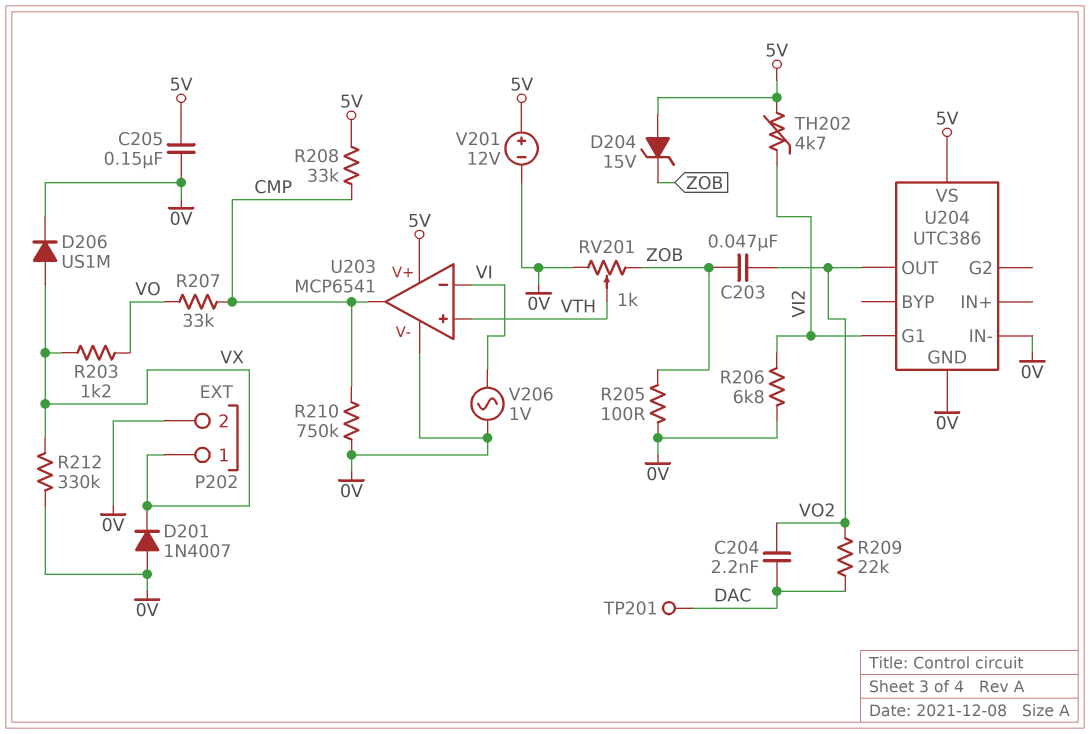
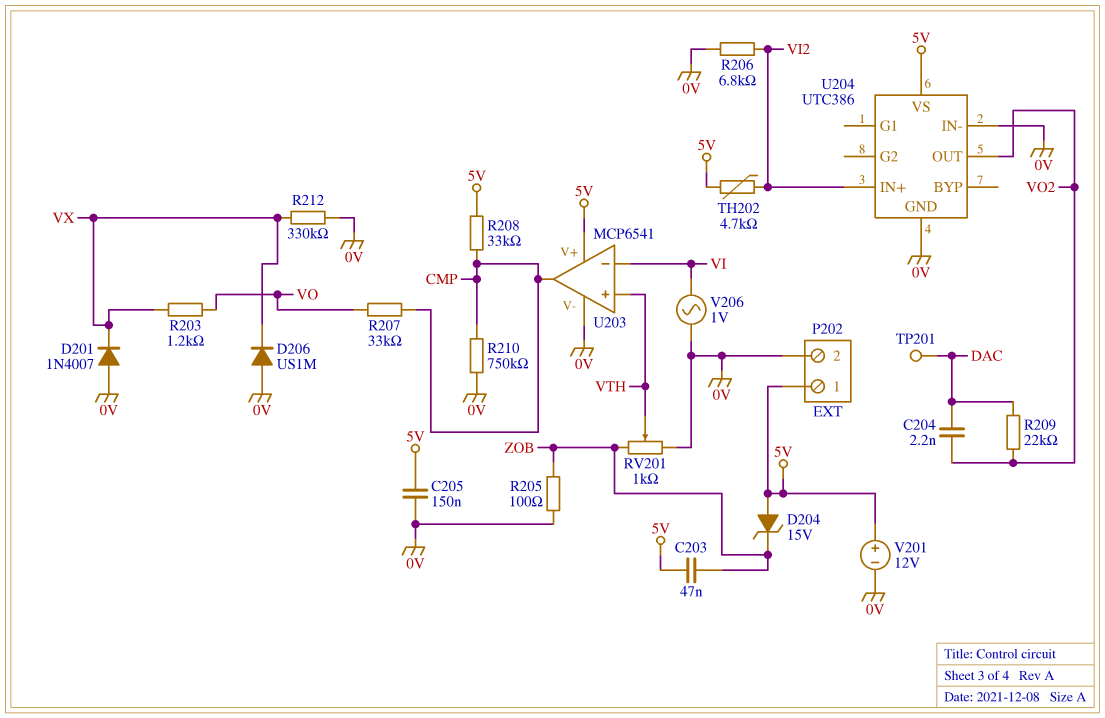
C203: 47nF (VO2, ZOB) -> 47nF (5V, ZOB)
D206: diode US1M (A VX, K 0V) -> diode US1M (A 0V, K VX)
P202 pin 1: VX -> 5V
U204 pin G1: VI2 -> none
U204 pin IN+: none -> VI2

